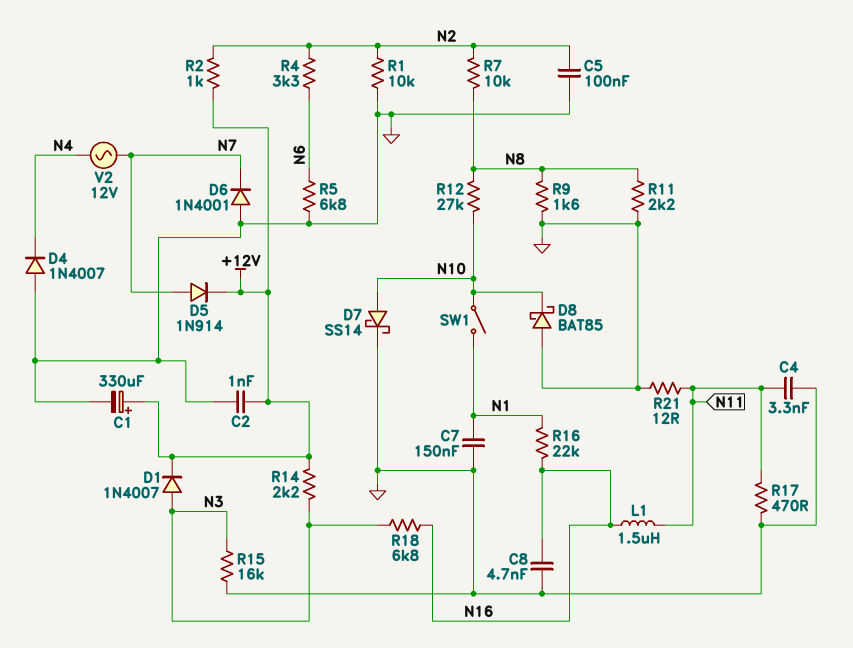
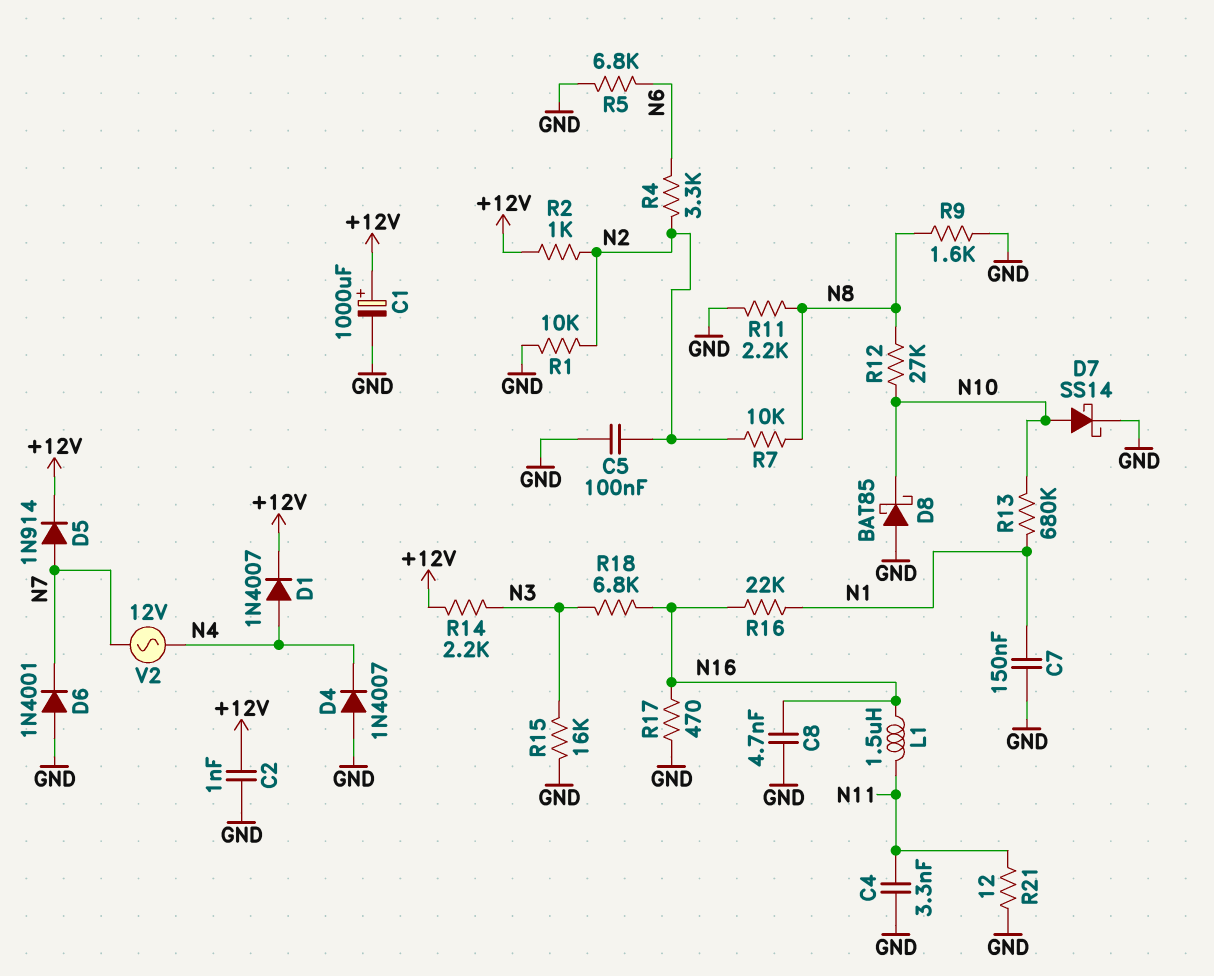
C1: 330uF (plus +12V, minus GND) -> 1000uF (plus +12V, minus GND)
D1: diode 1N4007 (A N3, K +12V) -> diode 1N4007 (A N4, K +12V)
R13: none -> 680k (N1, N10)
R17: 470 (GND, N11) -> 470 (GND, N16)
SW1: switch (N1, N10) -> none

